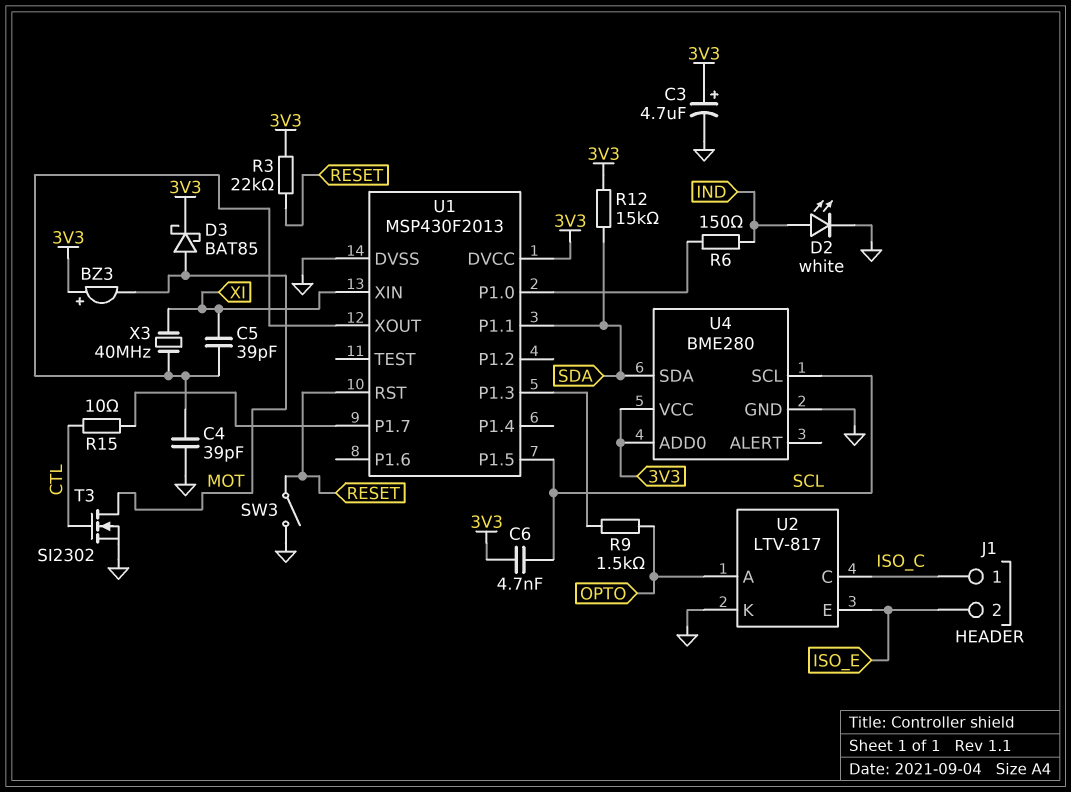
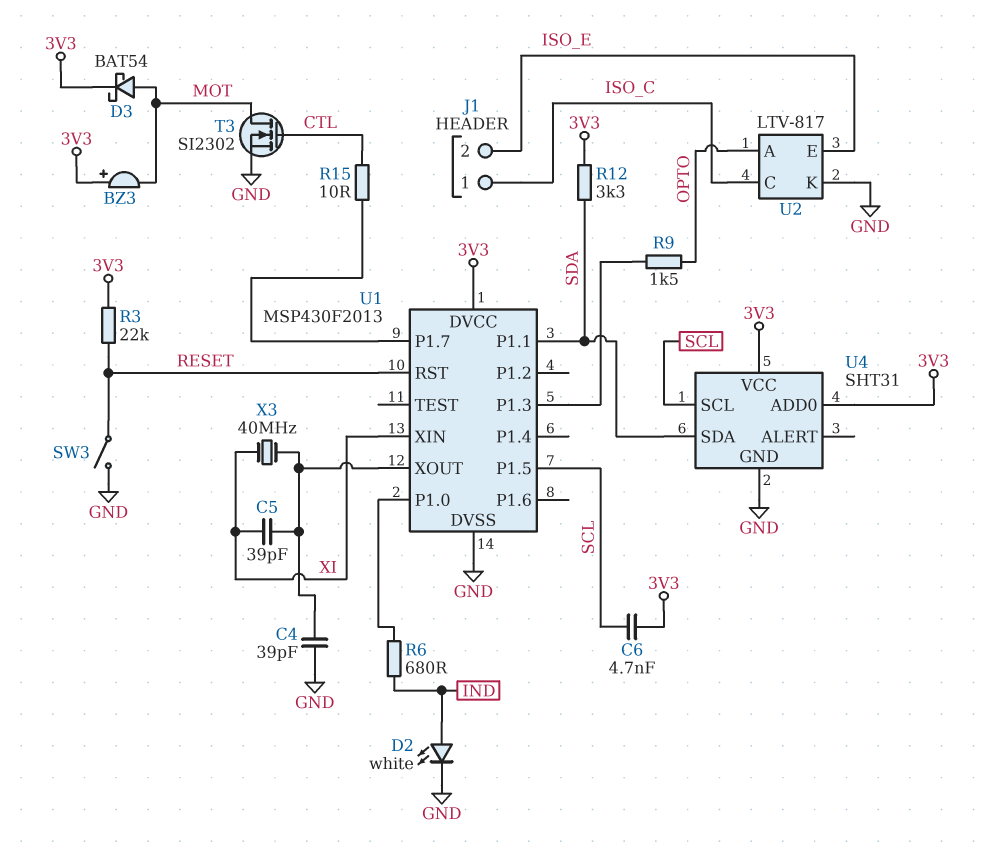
C3: 4.7uF (plus 3V3, minus GND) -> none
D3: schottky BAT85 (A MOT, K 3V3) -> schottky BAT54 (A MOT, K 3V3)
R6: 150 (IND, U1/P1.0) -> 680 (IND, U1/P1.0)
R12: 15k (3V3, SDA) -> 3.3k (3V3, SDA)
U4: BME280 -> SHT31

